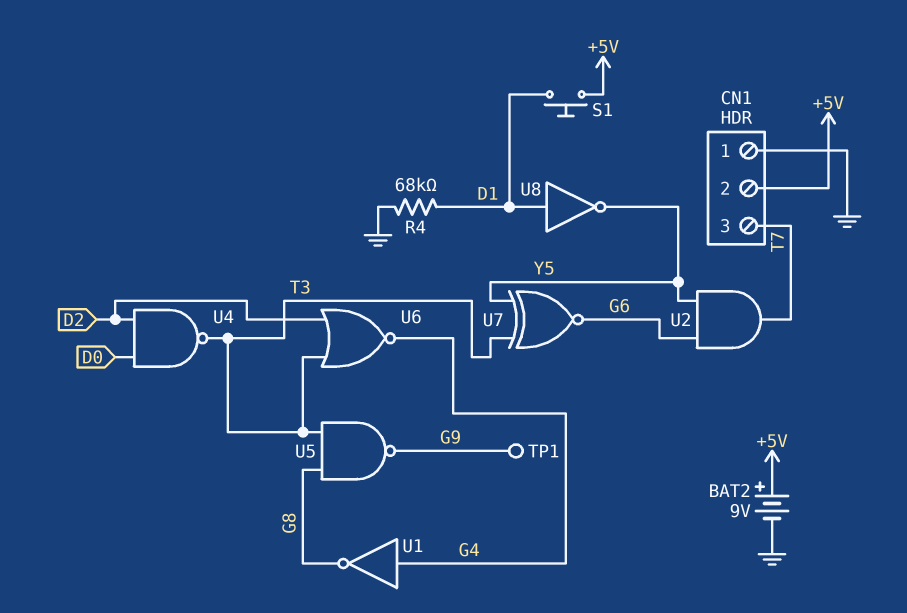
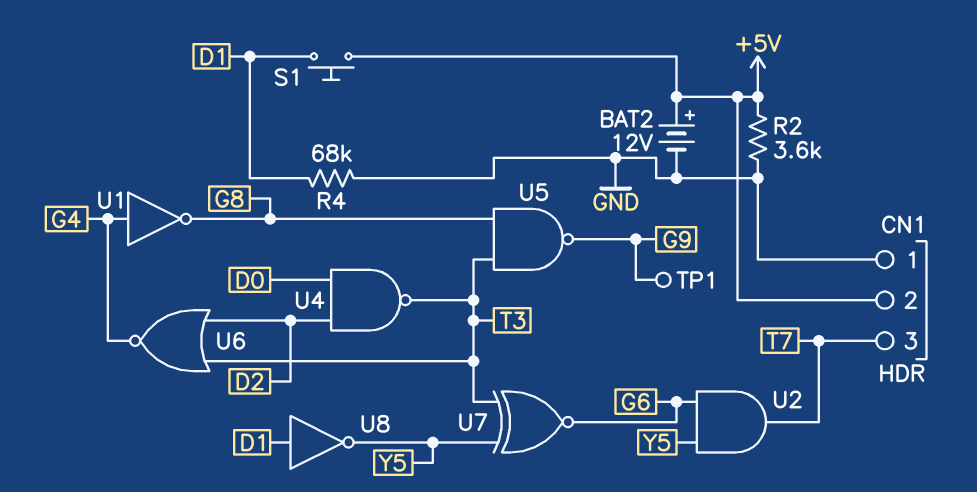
BAT2: 9V (plus +5V, minus GND) -> 12V (plus +5V, minus GND)
R2: none -> 3.6k (+5V, GND)

